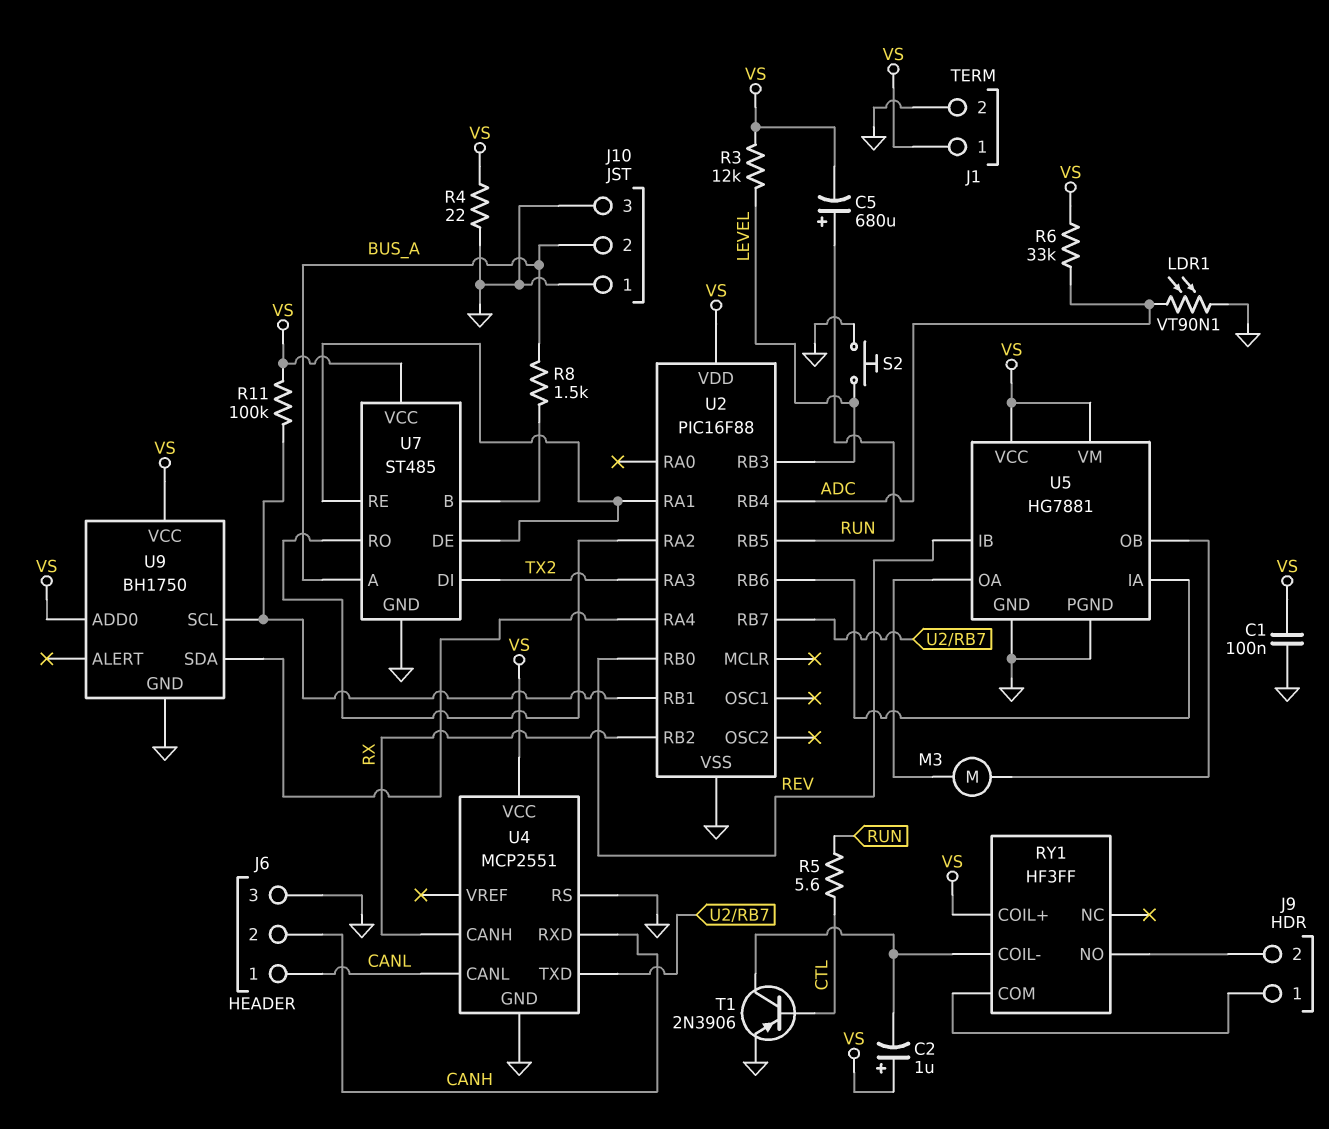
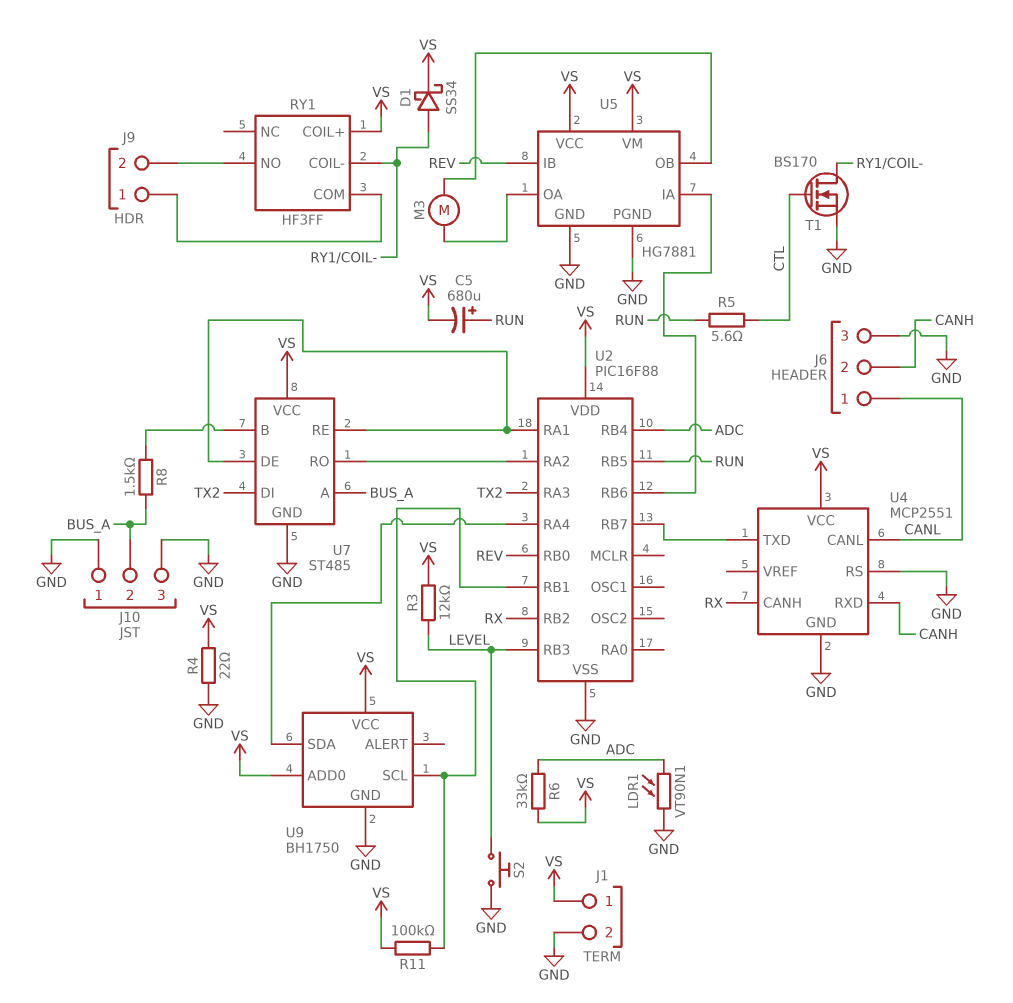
C1: 100nF (GND, VS) -> none
C2: 1uF (plus VS, minus RY1/COIL-) -> none
D1: none -> schottky SS34 (A RY1/COIL-, K VS)
T1: PNP 2N3906 (B CTL, C RY1/COIL-, E GND) -> NMOS BS170 (G CTL, D RY1/COIL-, S GND)

